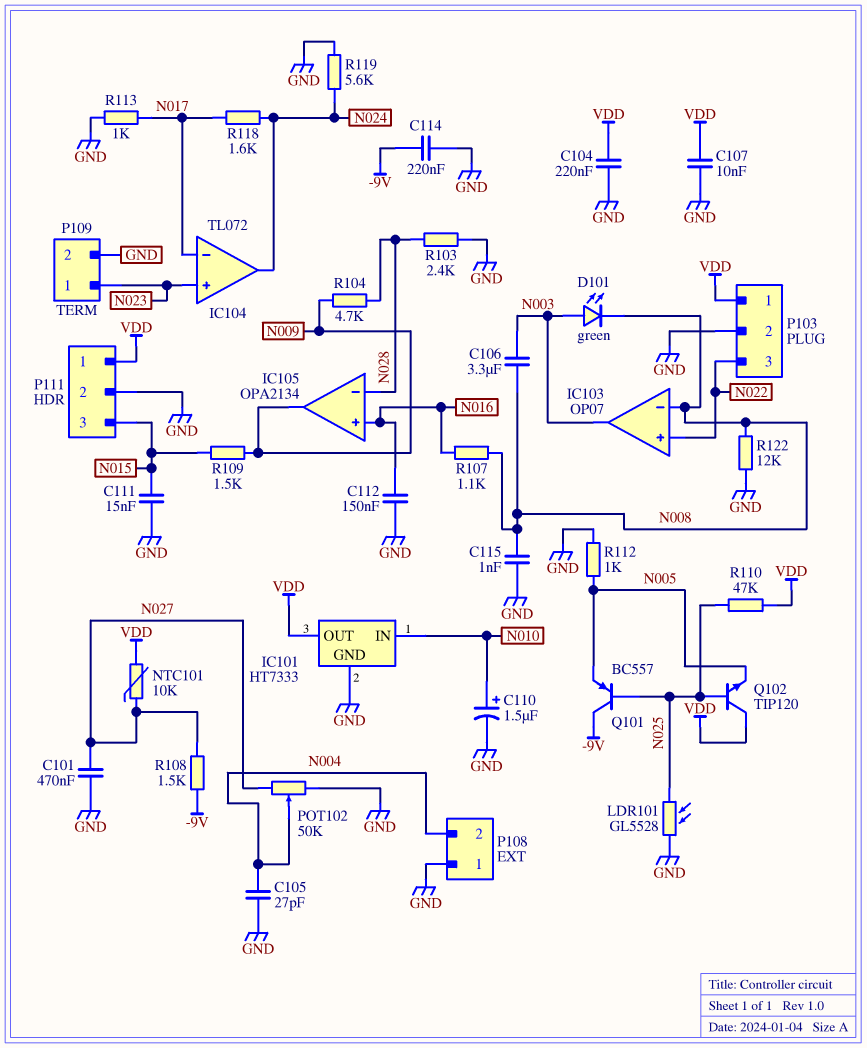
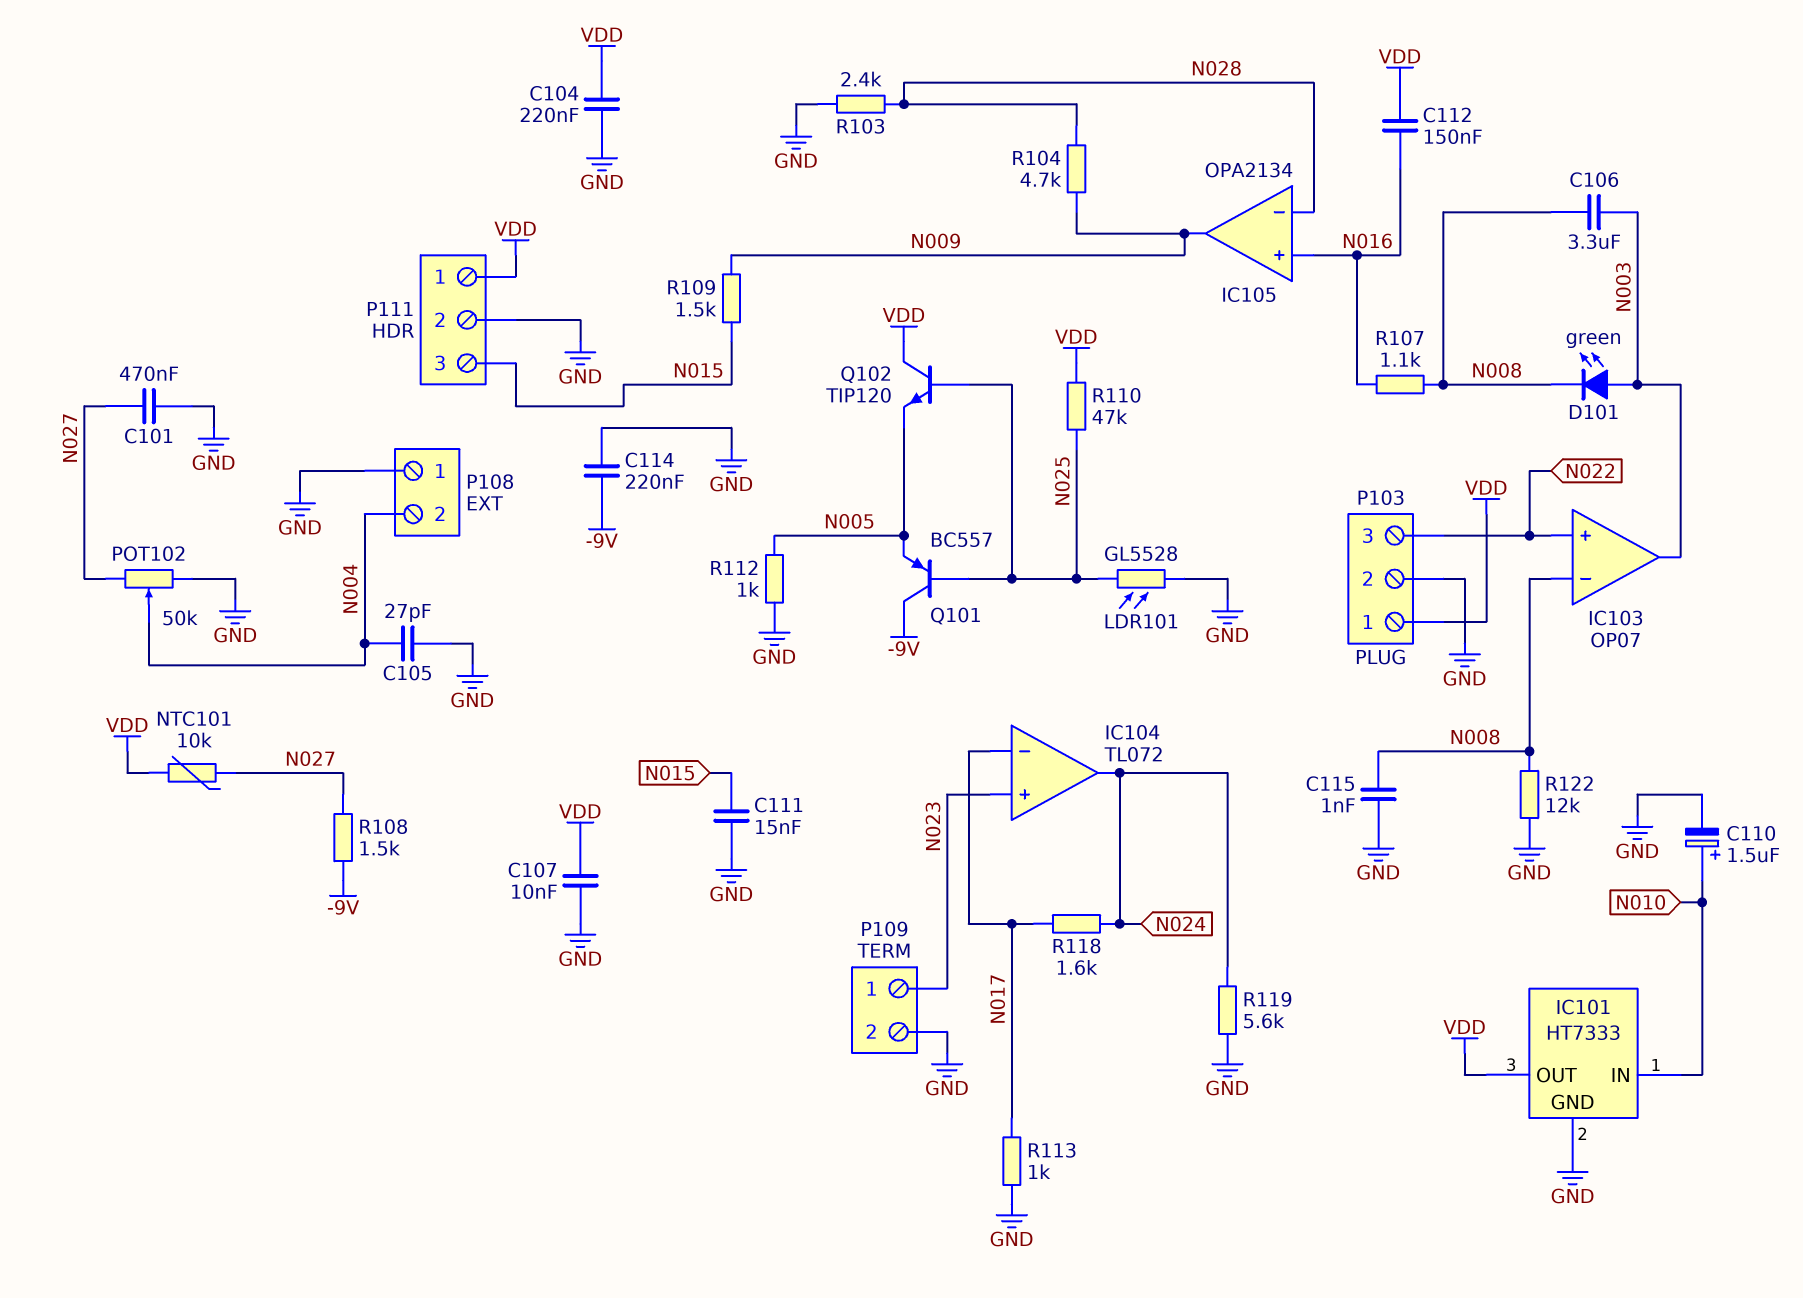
C112: 150nF (GND, N016) -> 150nF (N016, VDD)

